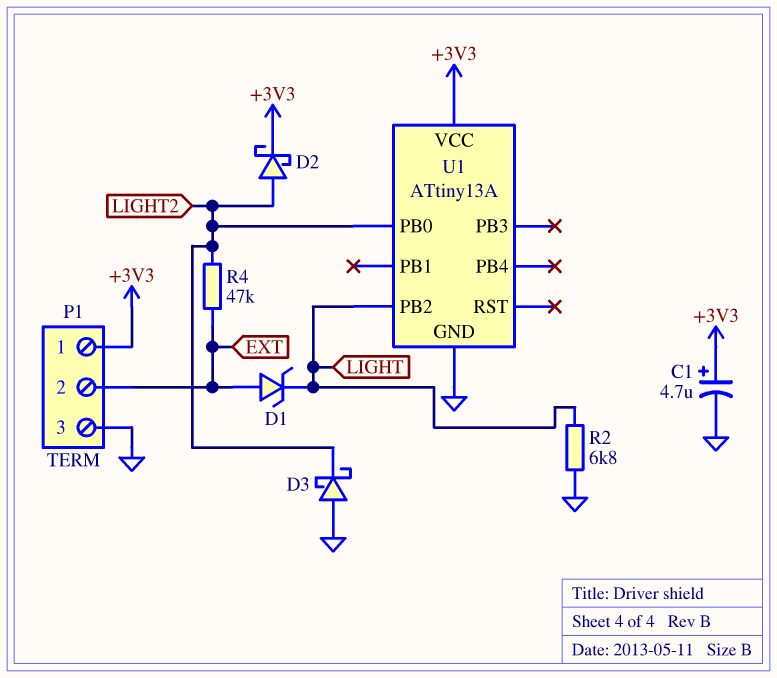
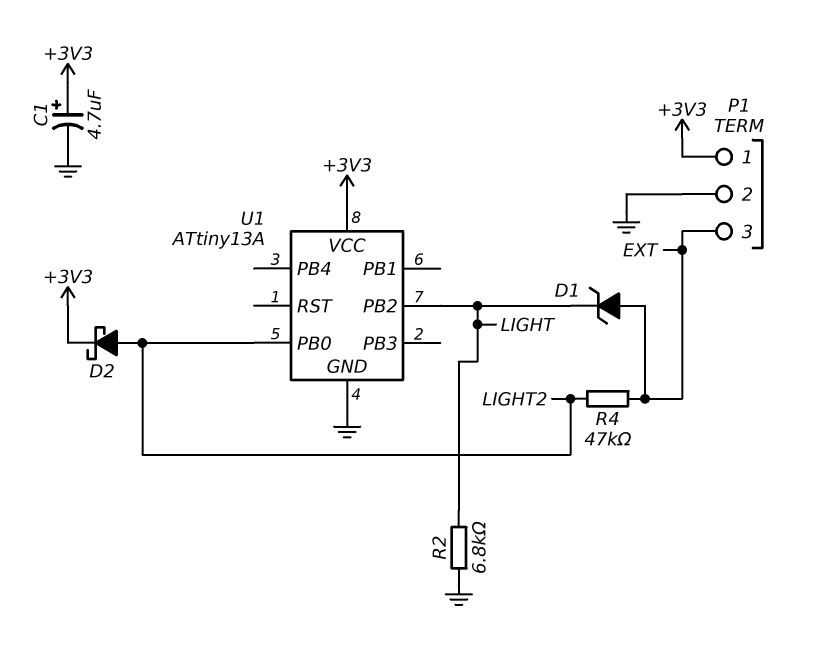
D3: schottky (A GND, K LIGHT2) -> none
P1 pin 2: EXT -> GND
P1 pin 3: GND -> EXT

